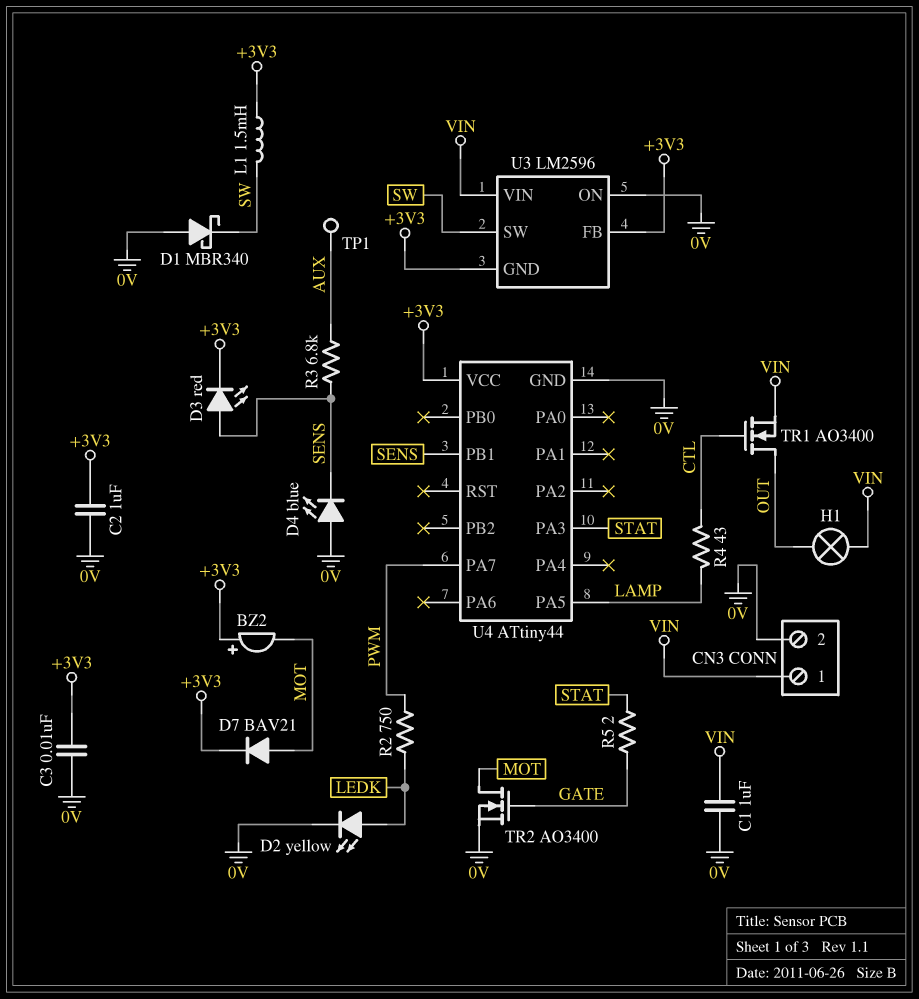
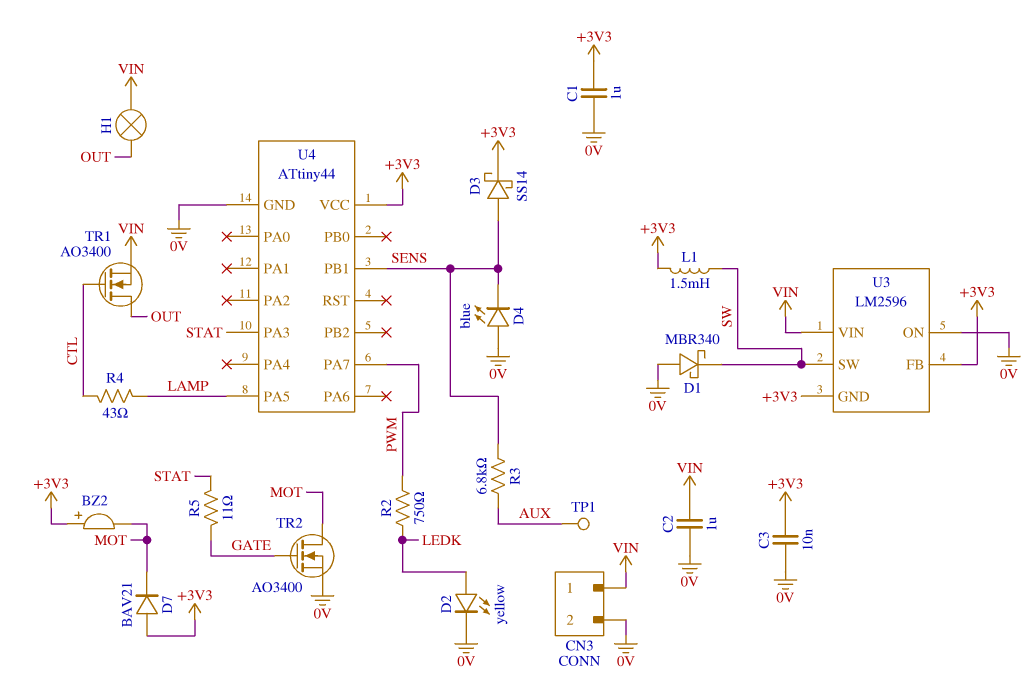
C1: 1uF (0V, VIN) -> 1uF (+3V3, 0V)
C2: 1uF (+3V3, 0V) -> 1uF (0V, VIN)
D3: LED red (A SENS, K +3V3) -> schottky SS14 (A SENS, K +3V3)
D7: diode BAV21 (A MOT, K +3V3) -> diode BAV21 (A +3V3, K MOT)
R5: 2 (GATE, STAT) -> 11 (GATE, STAT)

